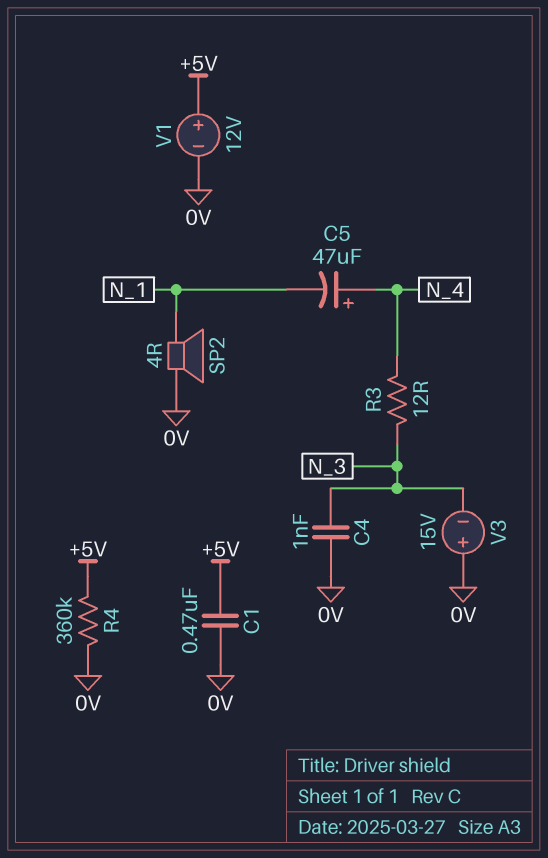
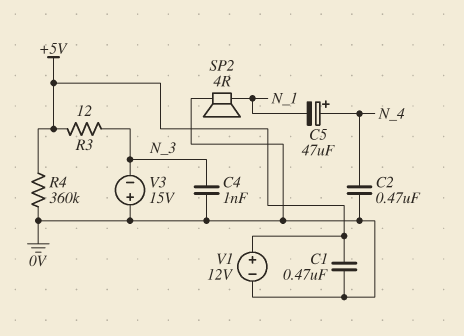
C2: none -> 470nF (0V, N_4)
R3: 12 (N_3, N_4) -> 12 (+5V, N_3)

